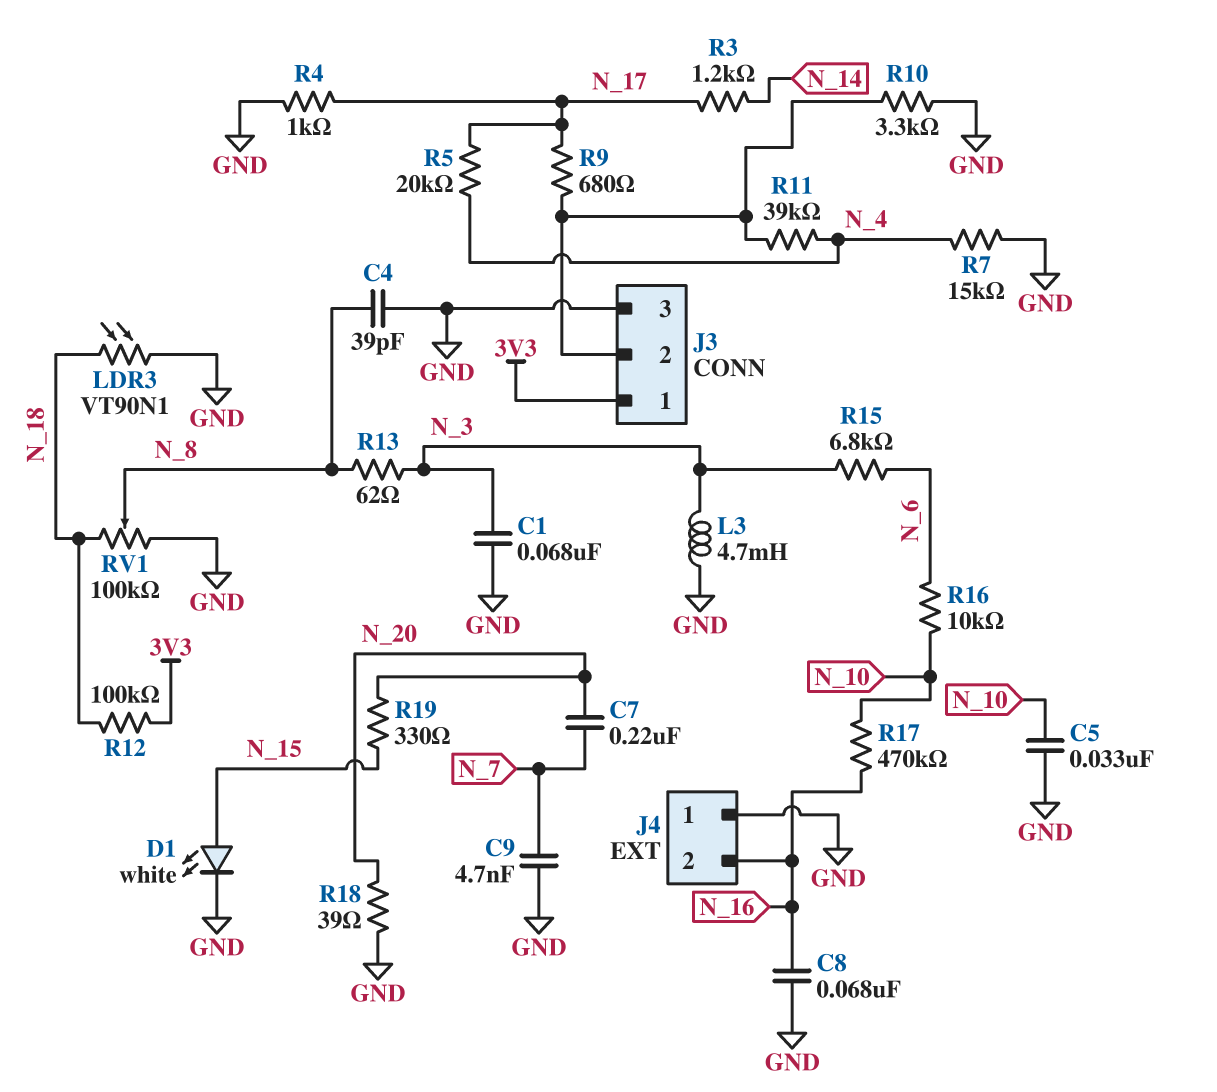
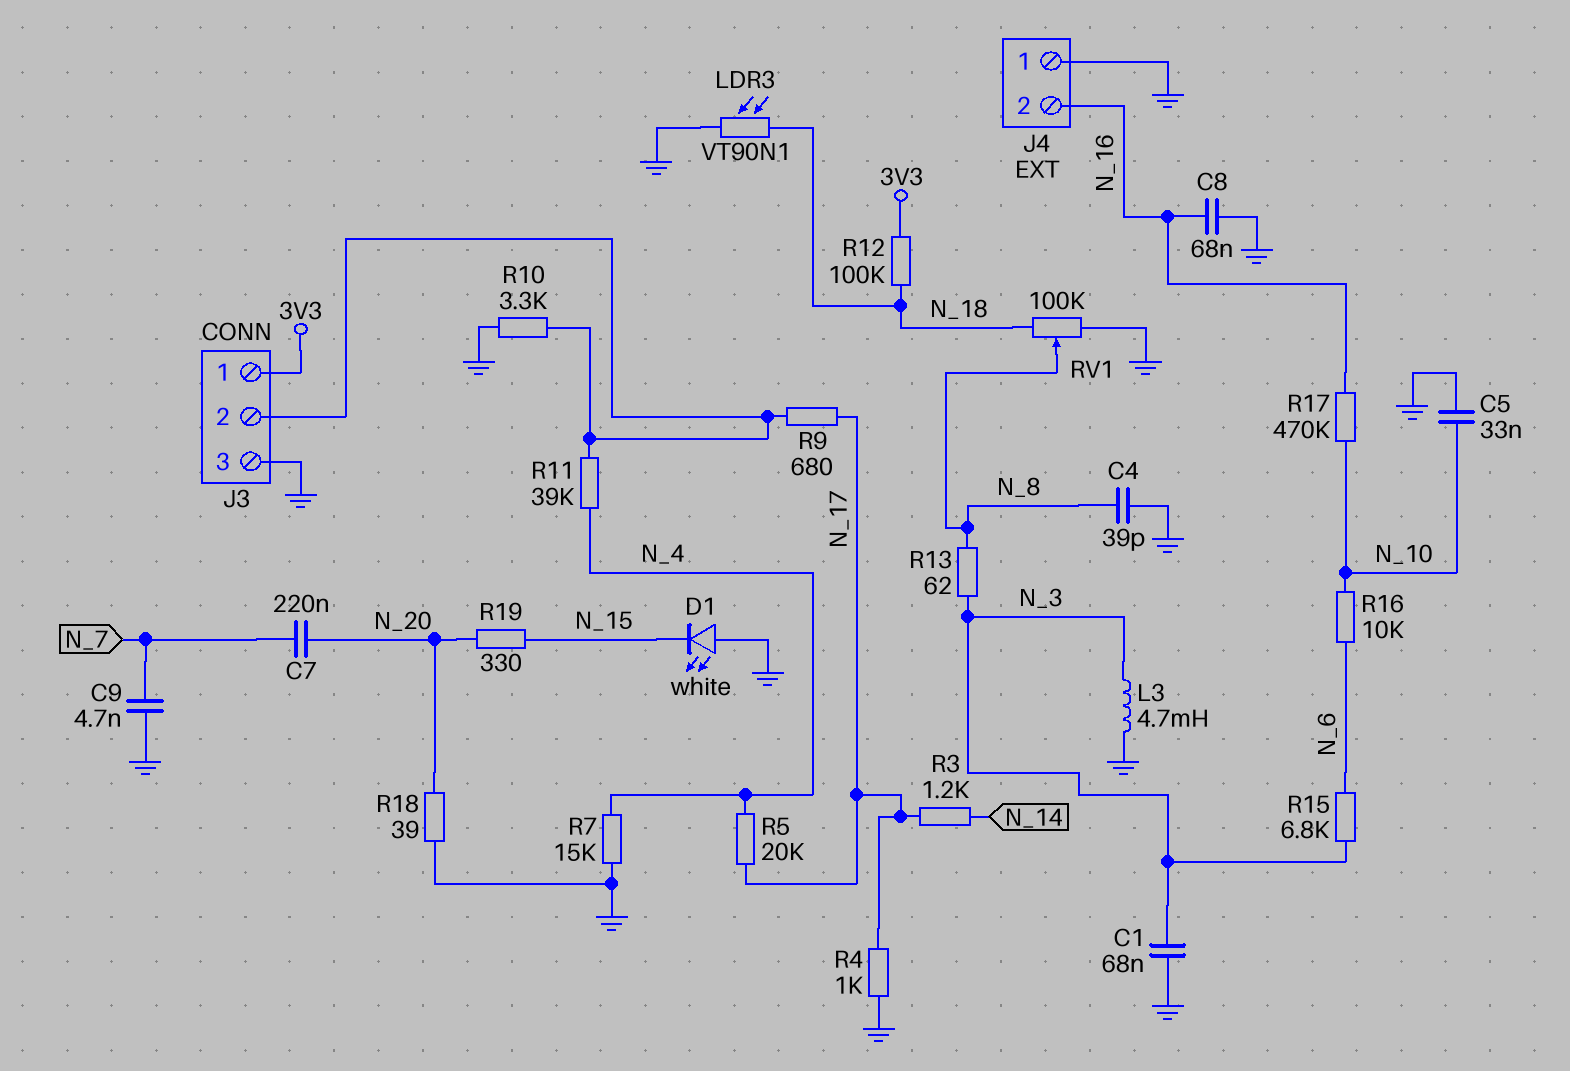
D1: LED white (A N_15, K GND) -> LED white (A GND, K N_15)

